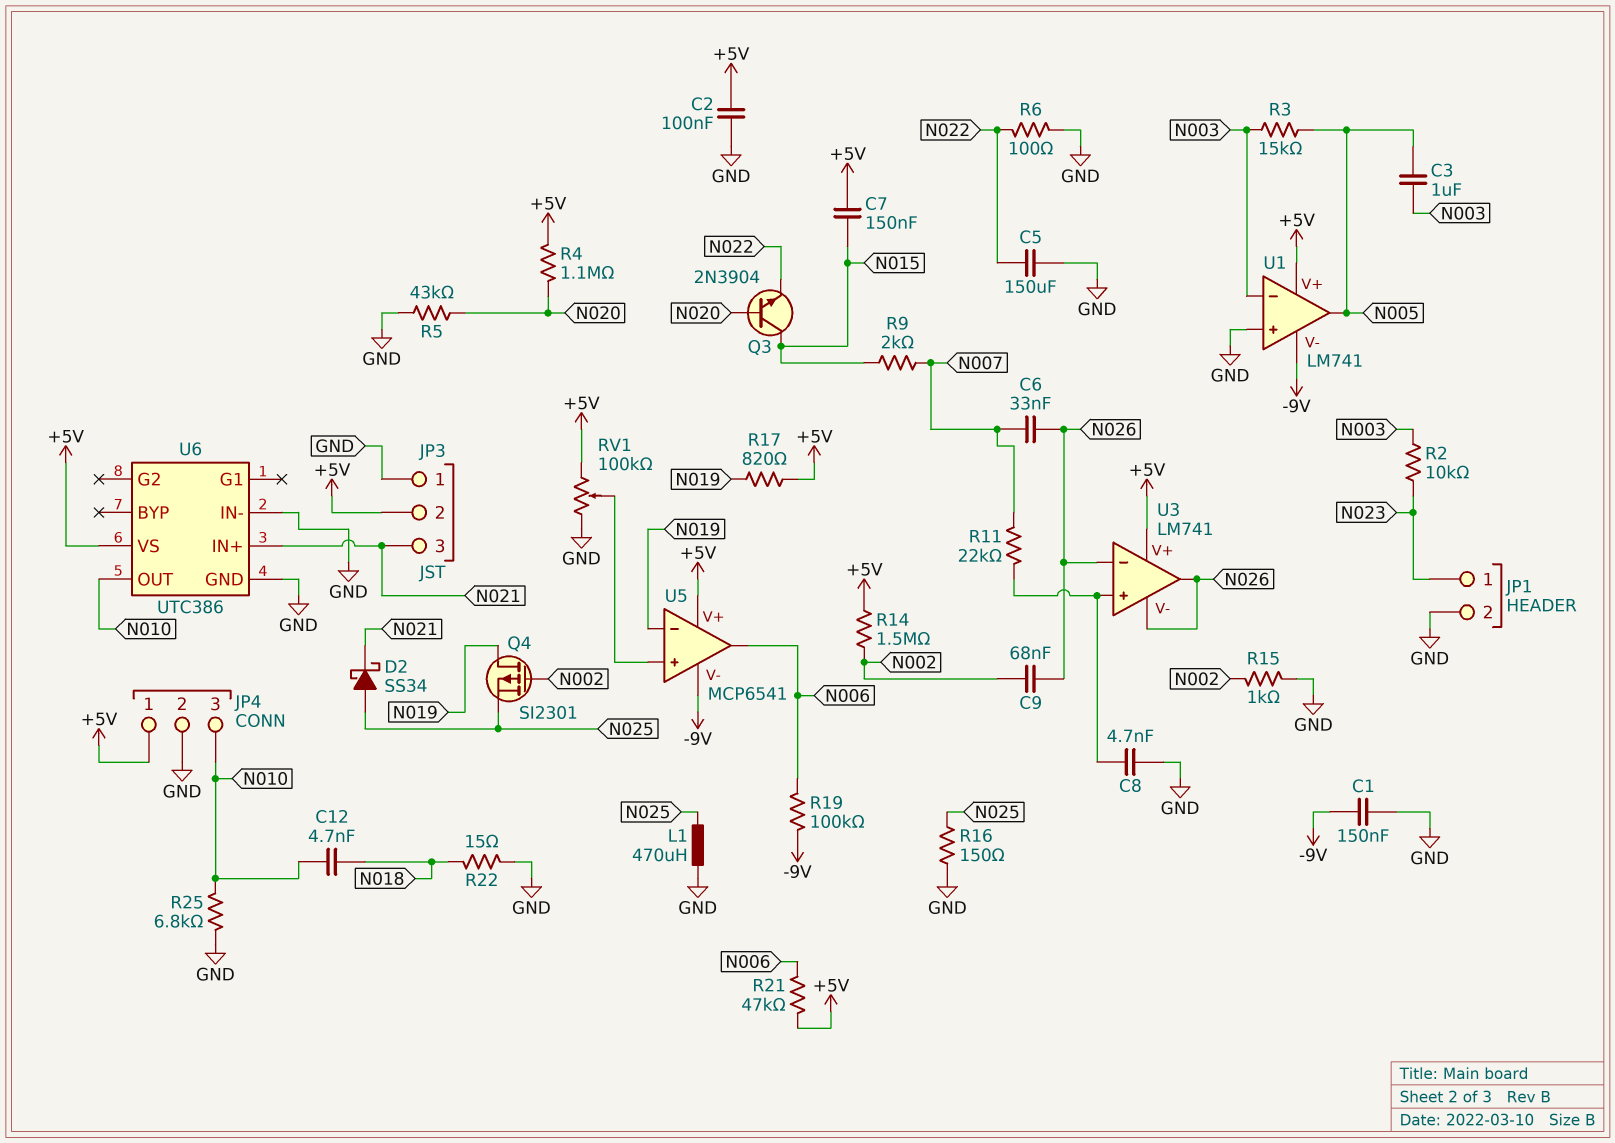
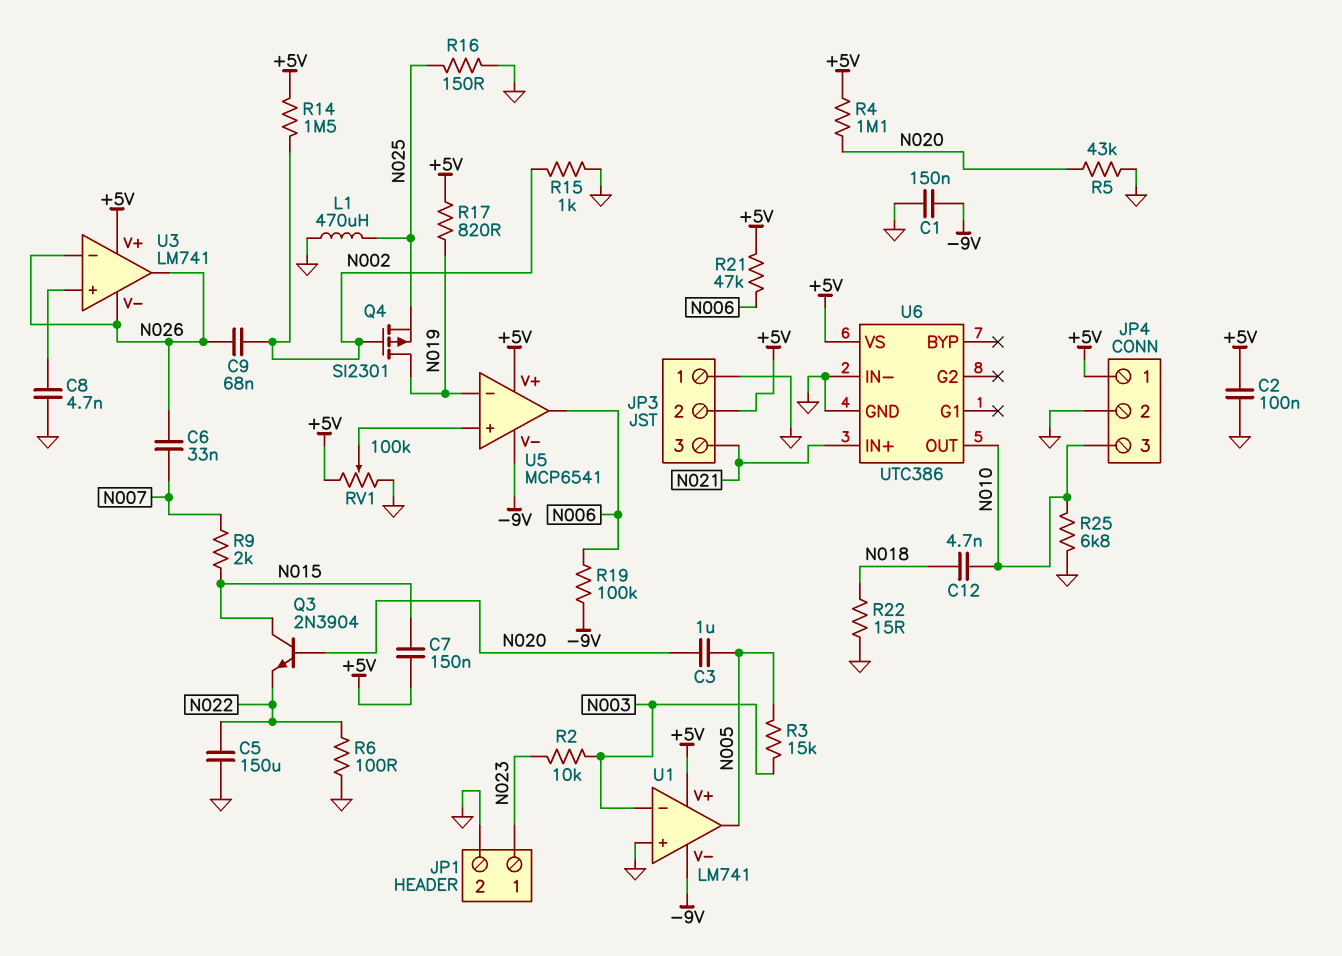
C3: 1uF (N003, N005) -> 1uF (N005, N020)
D2: schottky SS34 (A N025, K N021) -> none
R11: 22k (N007, U3/in+) -> none

